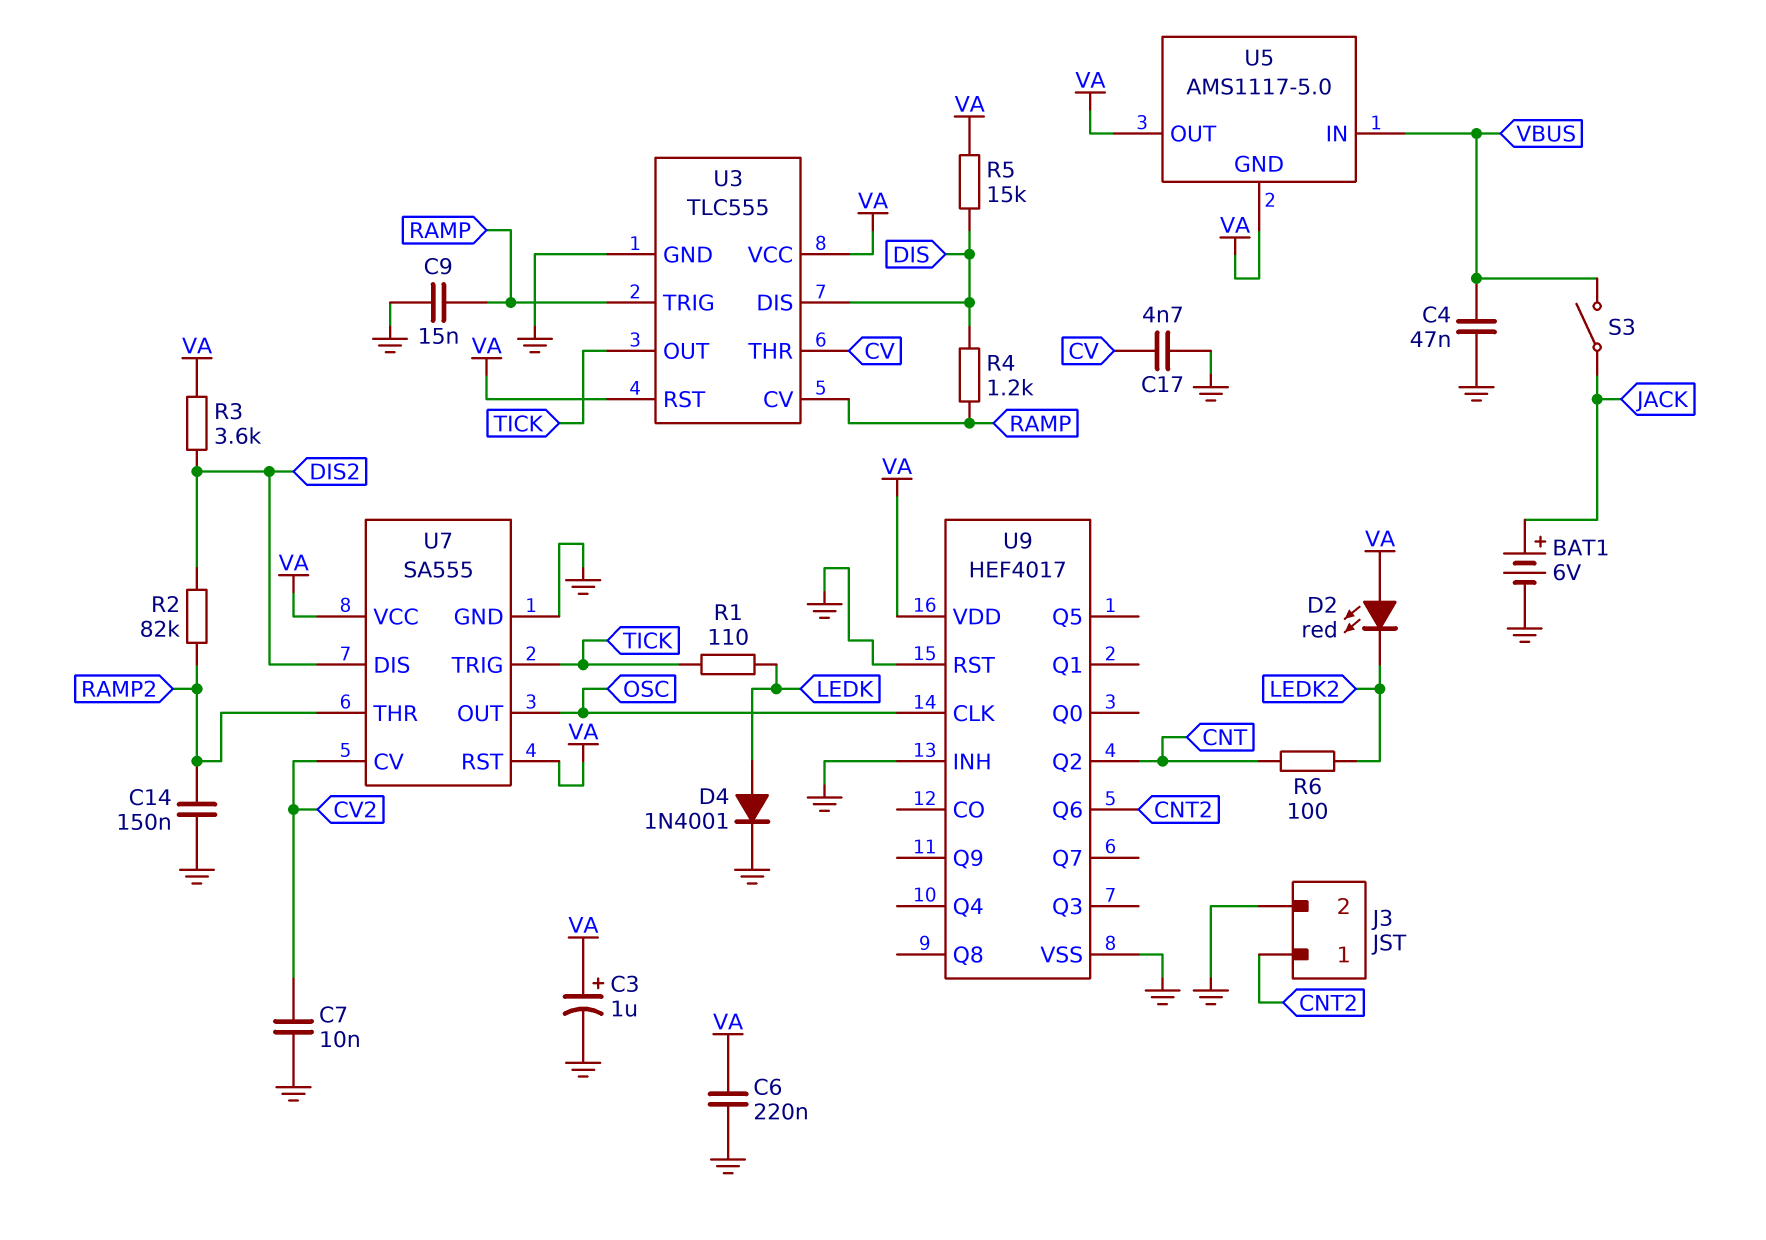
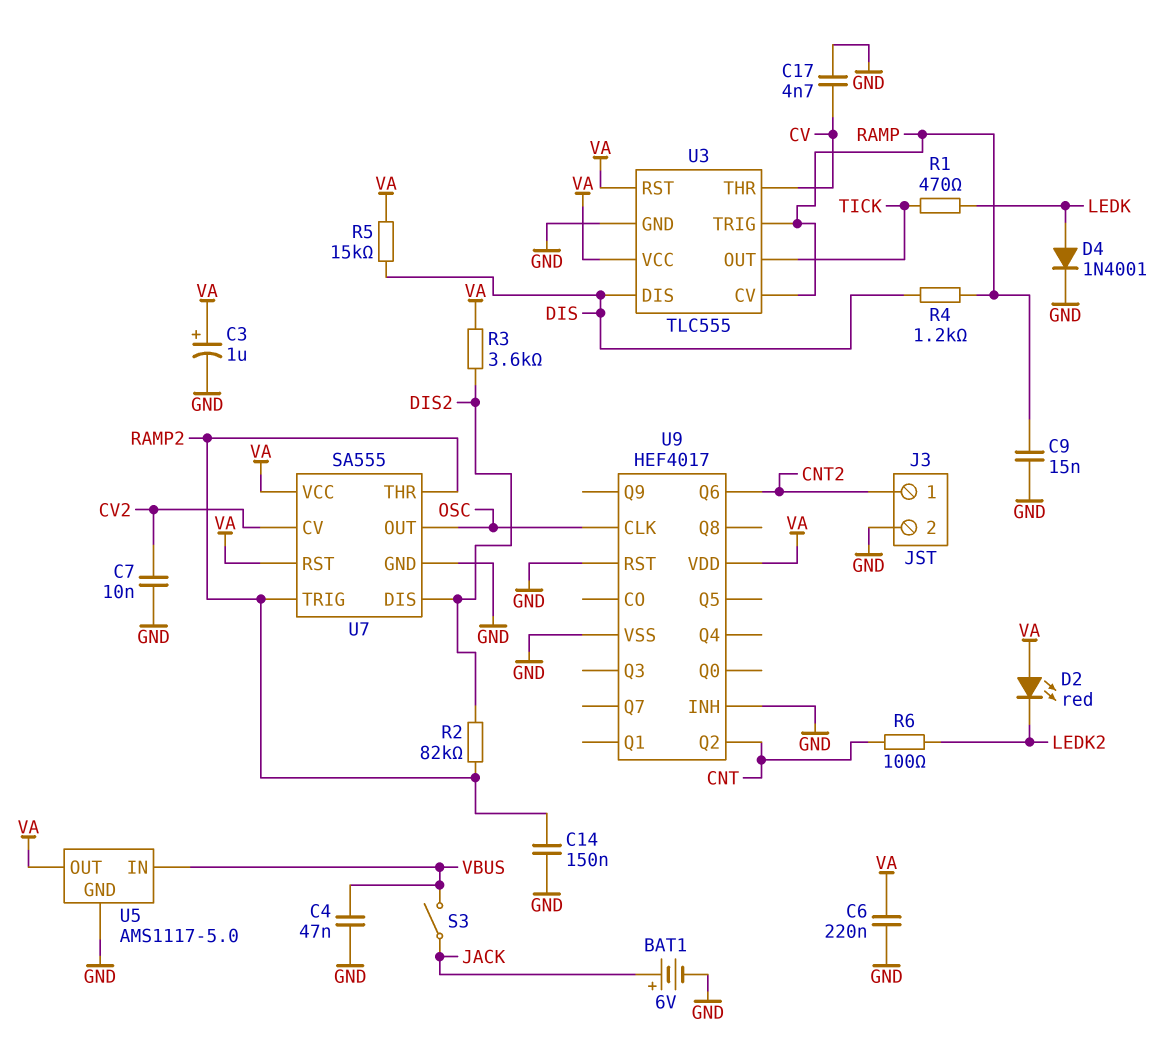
R1: 110 (LEDK, TICK) -> 470 (LEDK, TICK)
U5 pin GND: VA -> GND
U7 pin TRIG: TICK -> RAMP2

